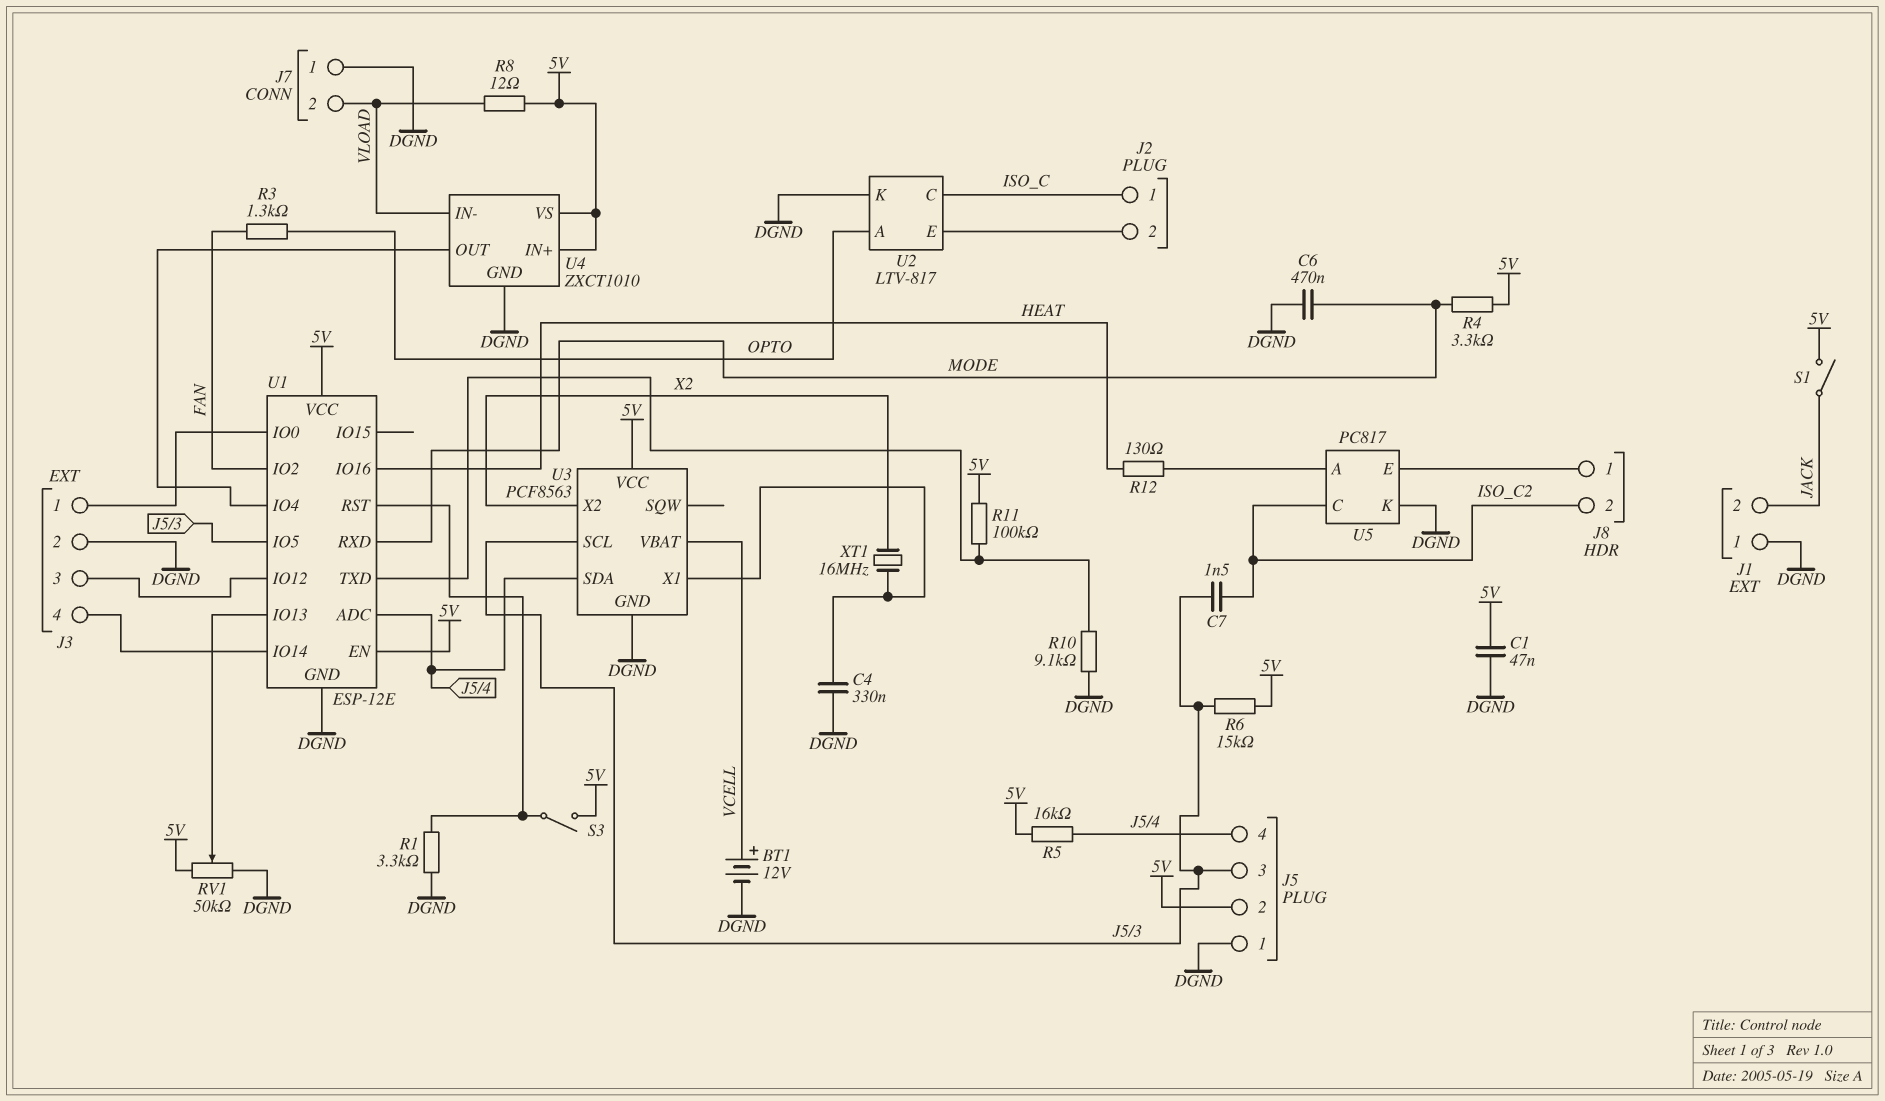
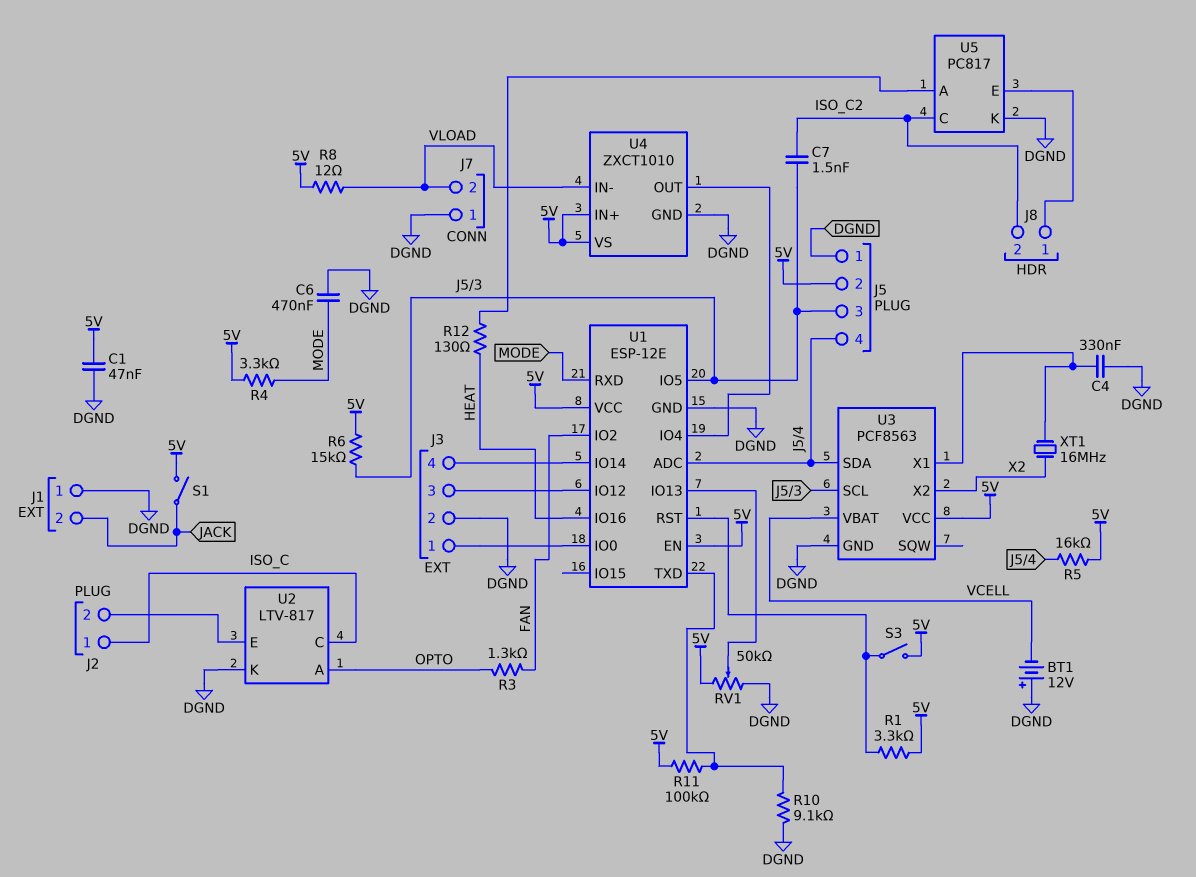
BT1: 12V (plus VCELL, minus DGND) -> 12V (plus DGND, minus VCELL)
R1: 3.3k (DGND, U1/RST) -> 3.3k (5V, U1/RST)

